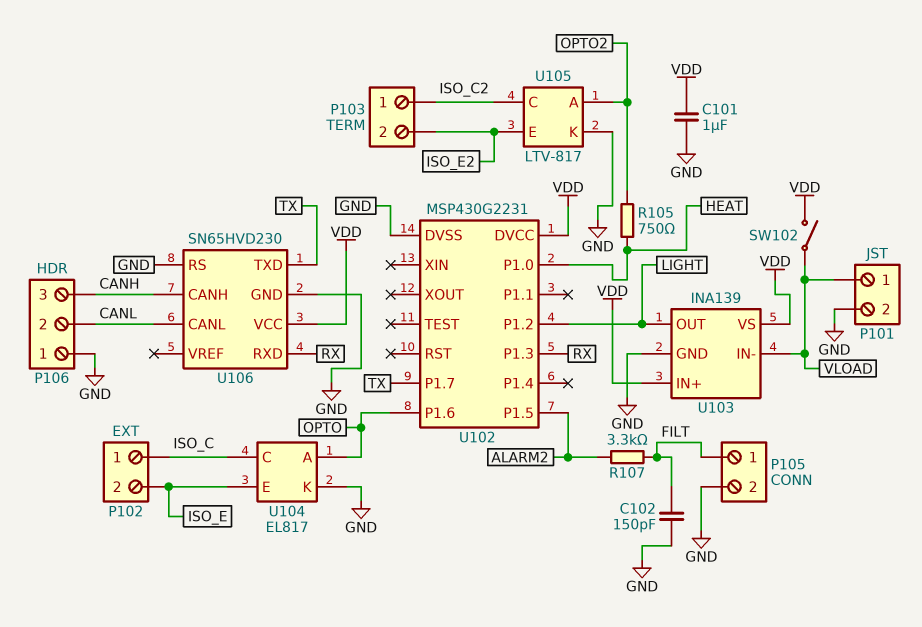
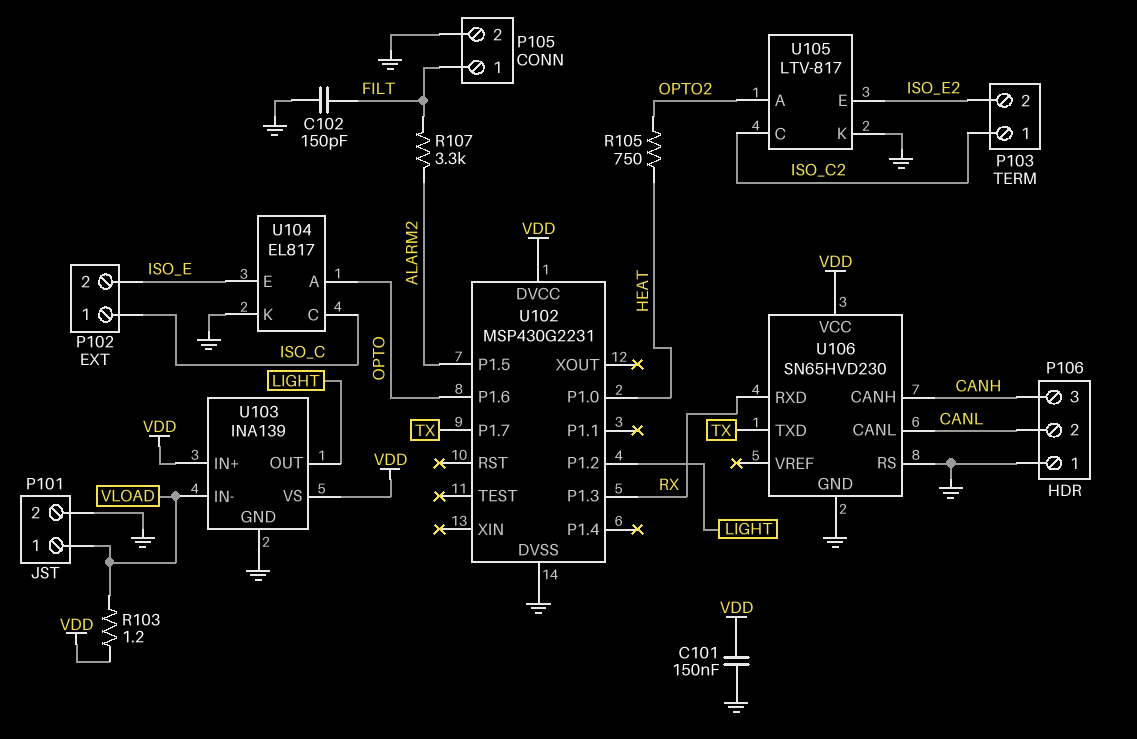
C101: 1uF (GND, VDD) -> 150nF (GND, VDD)
R103: none -> 1.2 (VDD, VLOAD)
SW102: switch (VDD, VLOAD) -> none

